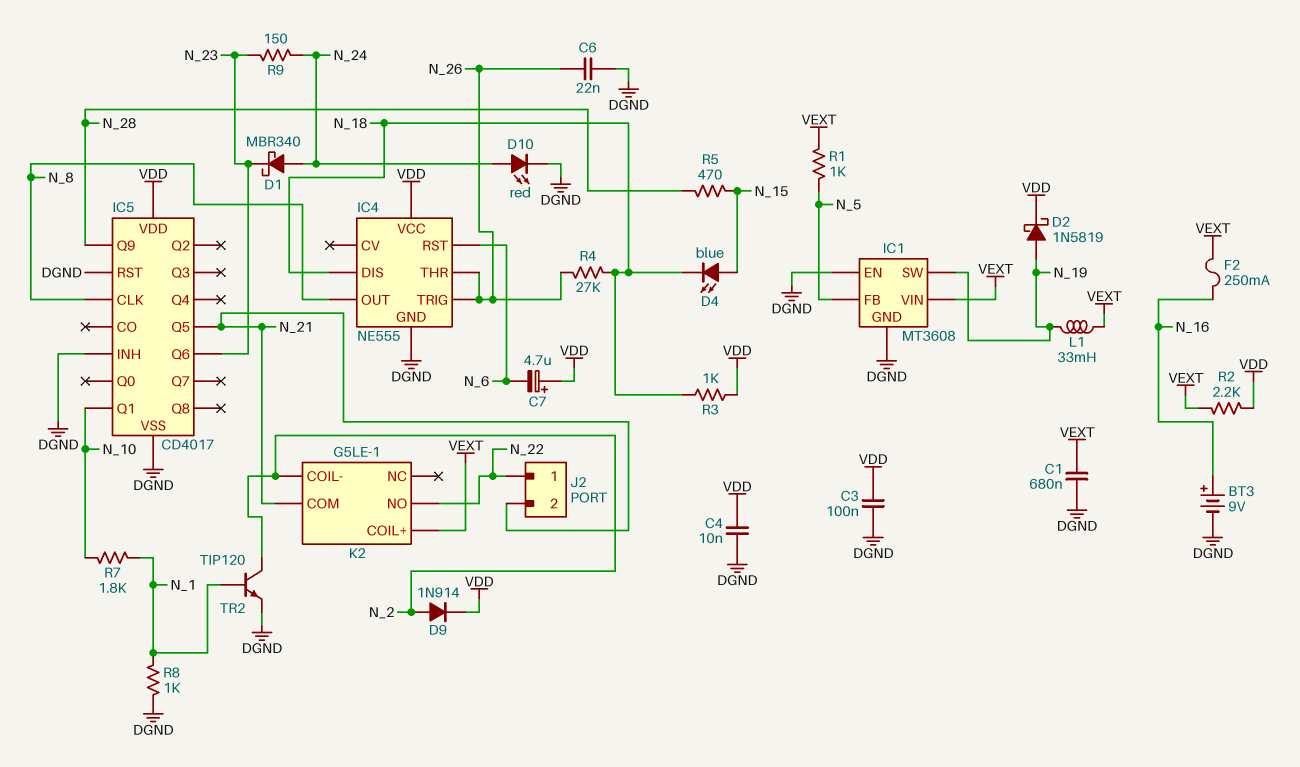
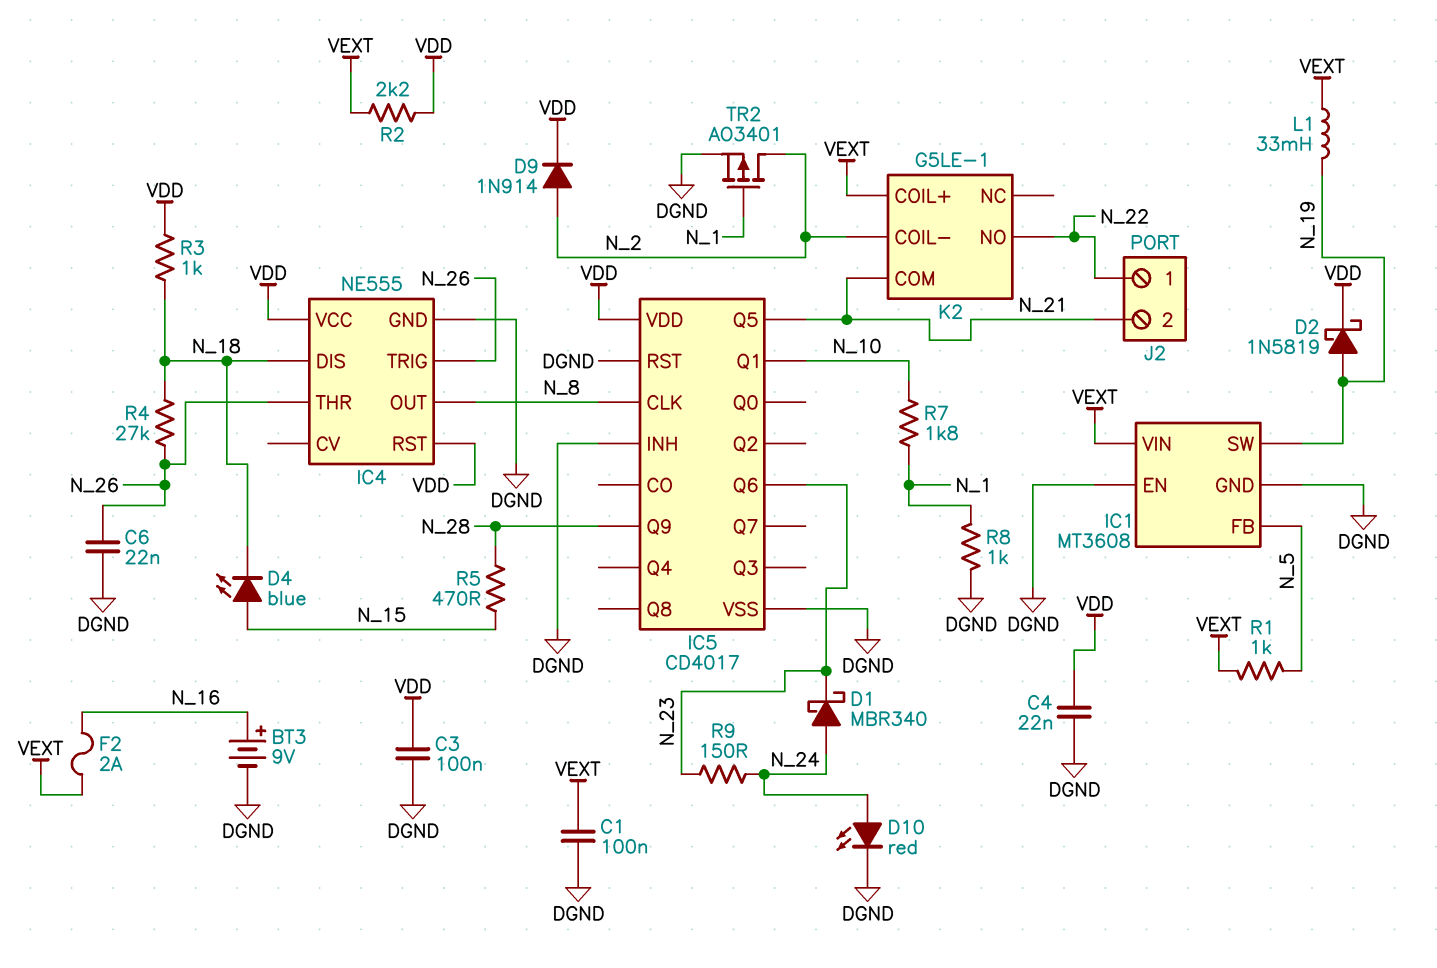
C1: 680nF (DGND, VEXT) -> 100nF (DGND, VEXT)
C4: 10nF (DGND, VDD) -> 22nF (DGND, VDD)
C7: 4.7uF (plus VDD, minus N_6) -> none
F2: 250mA (N_16, VEXT) -> 2A (N_16, VEXT)
IC4 pin RST: N_6 -> VDD
TR2: NPN TIP120 (B N_1, C N_2, E DGND) -> PMOS AO3401 (G N_1, D N_2, S DGND)

